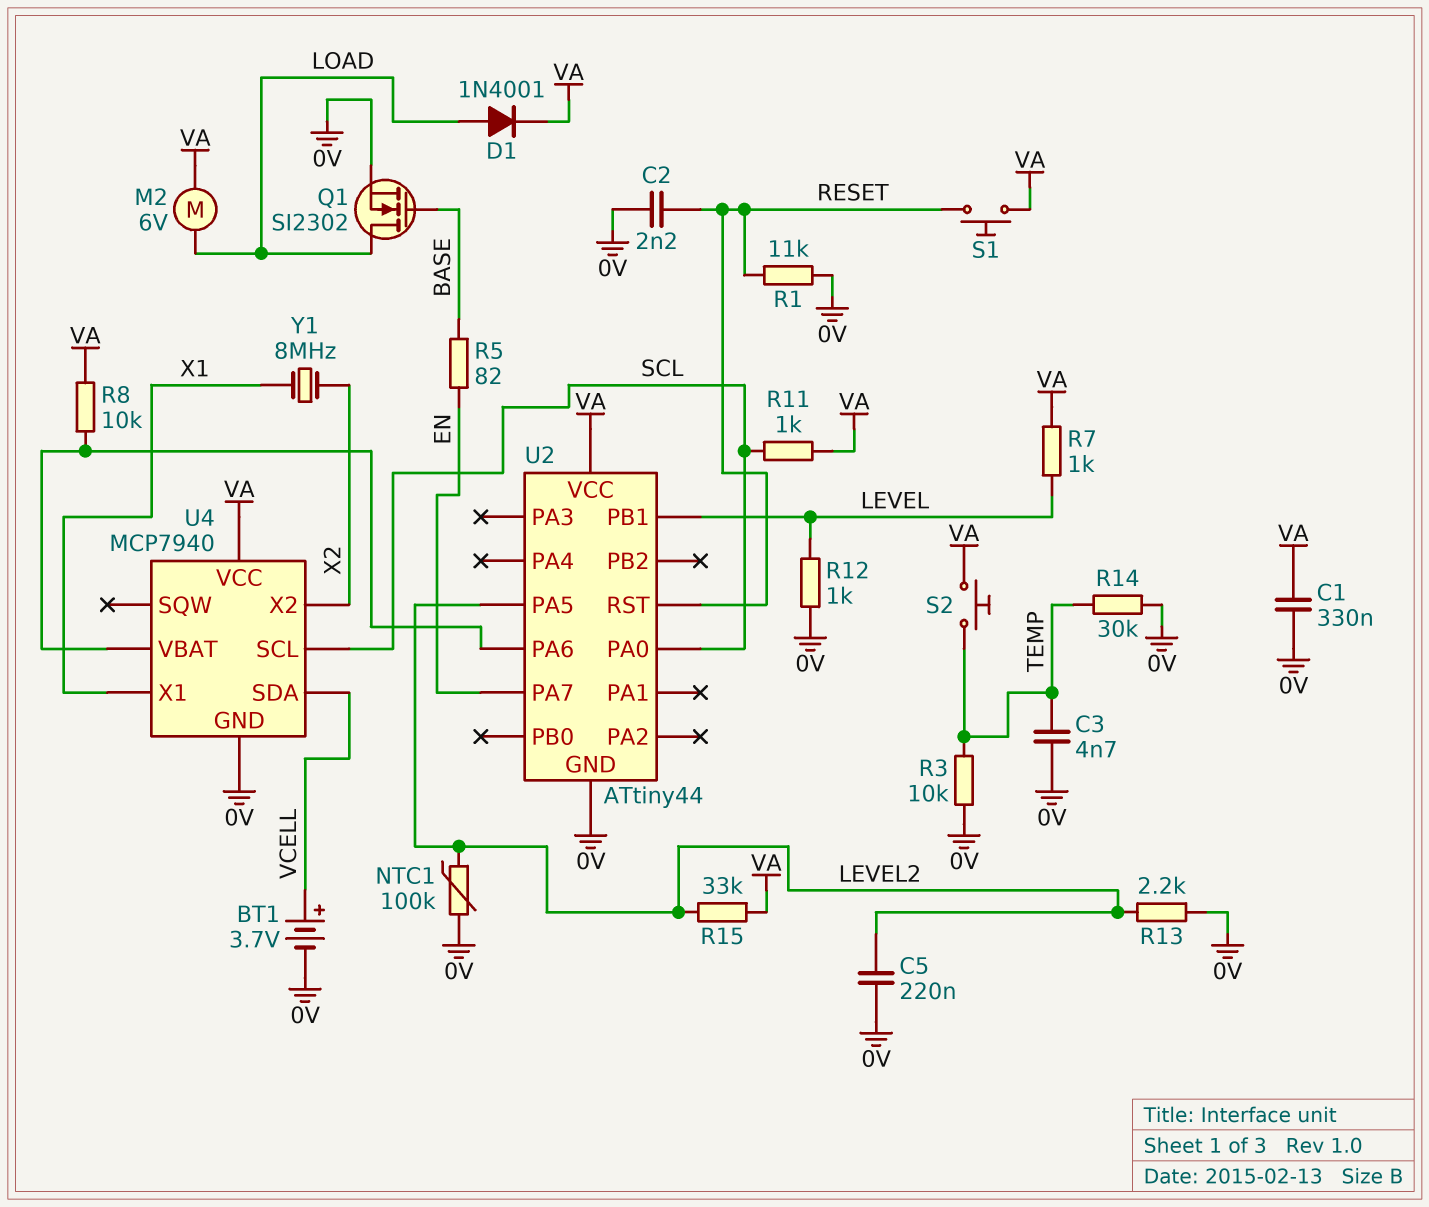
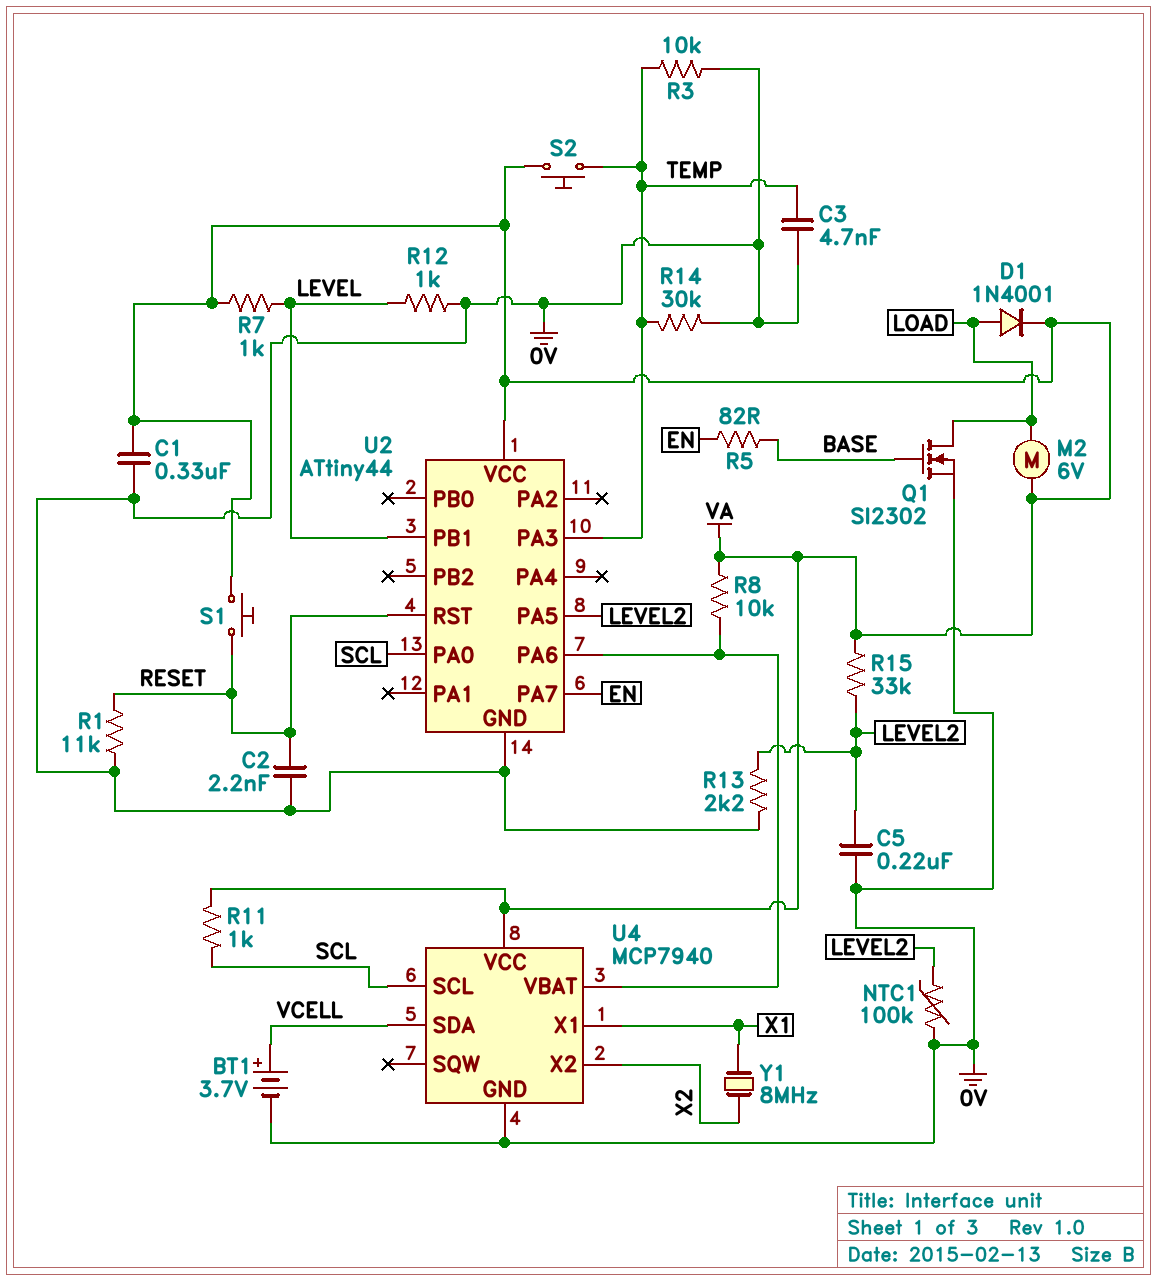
U2 pin PA3: none -> TEMP

